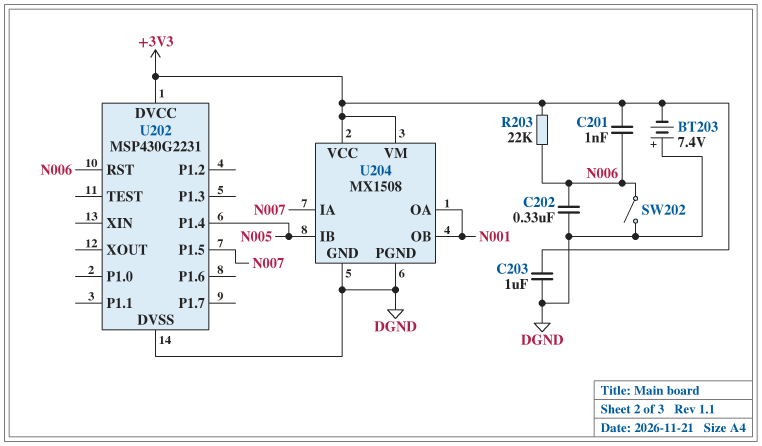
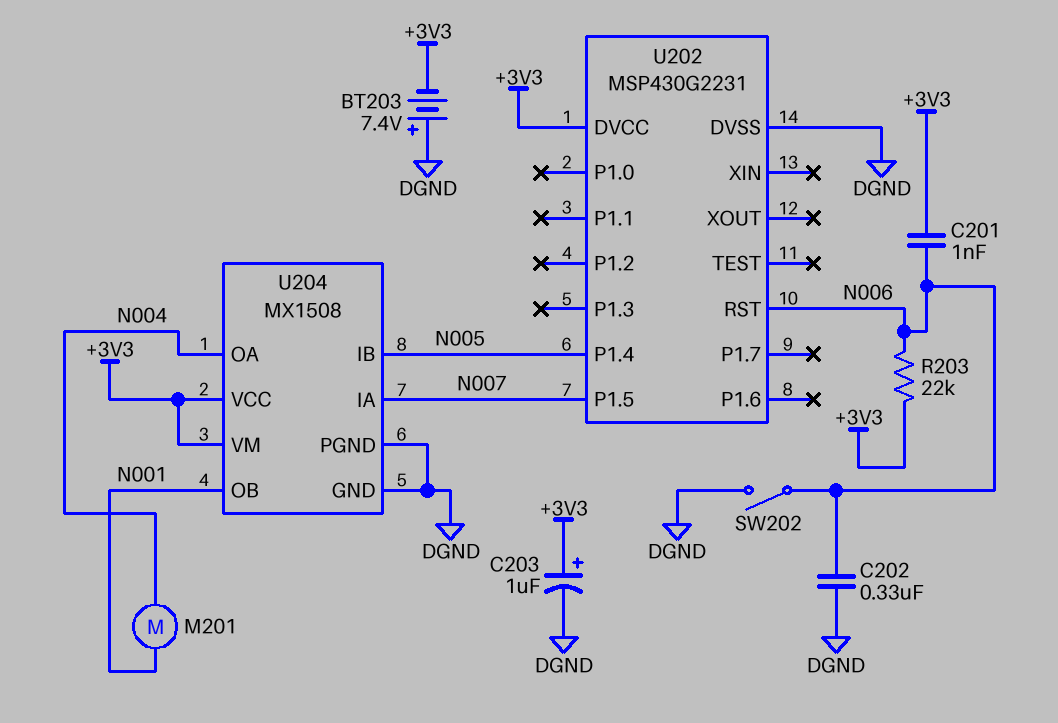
C203: 1uF (+3V3, DGND) -> 1uF (plus +3V3, minus DGND)
M201: none -> motor (N001, N004)
U204 pin OA: N001 -> N004

